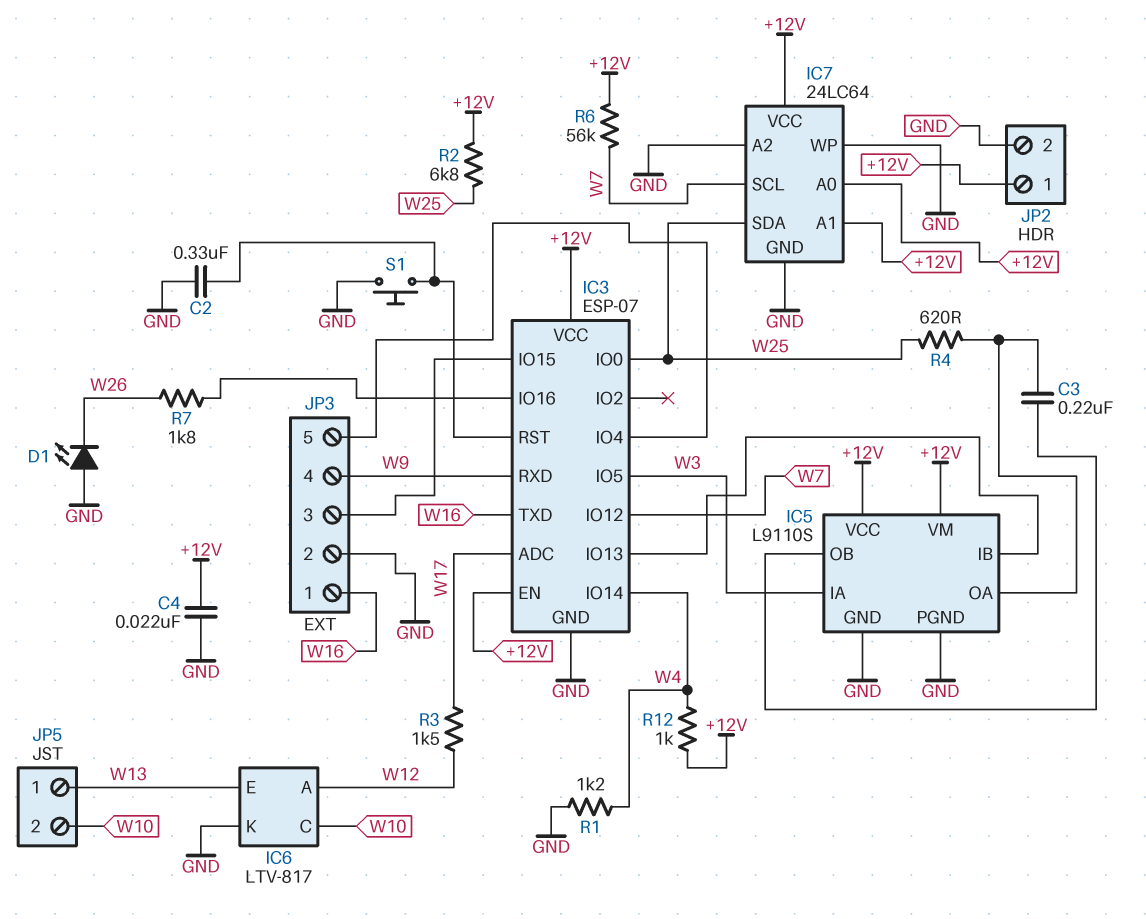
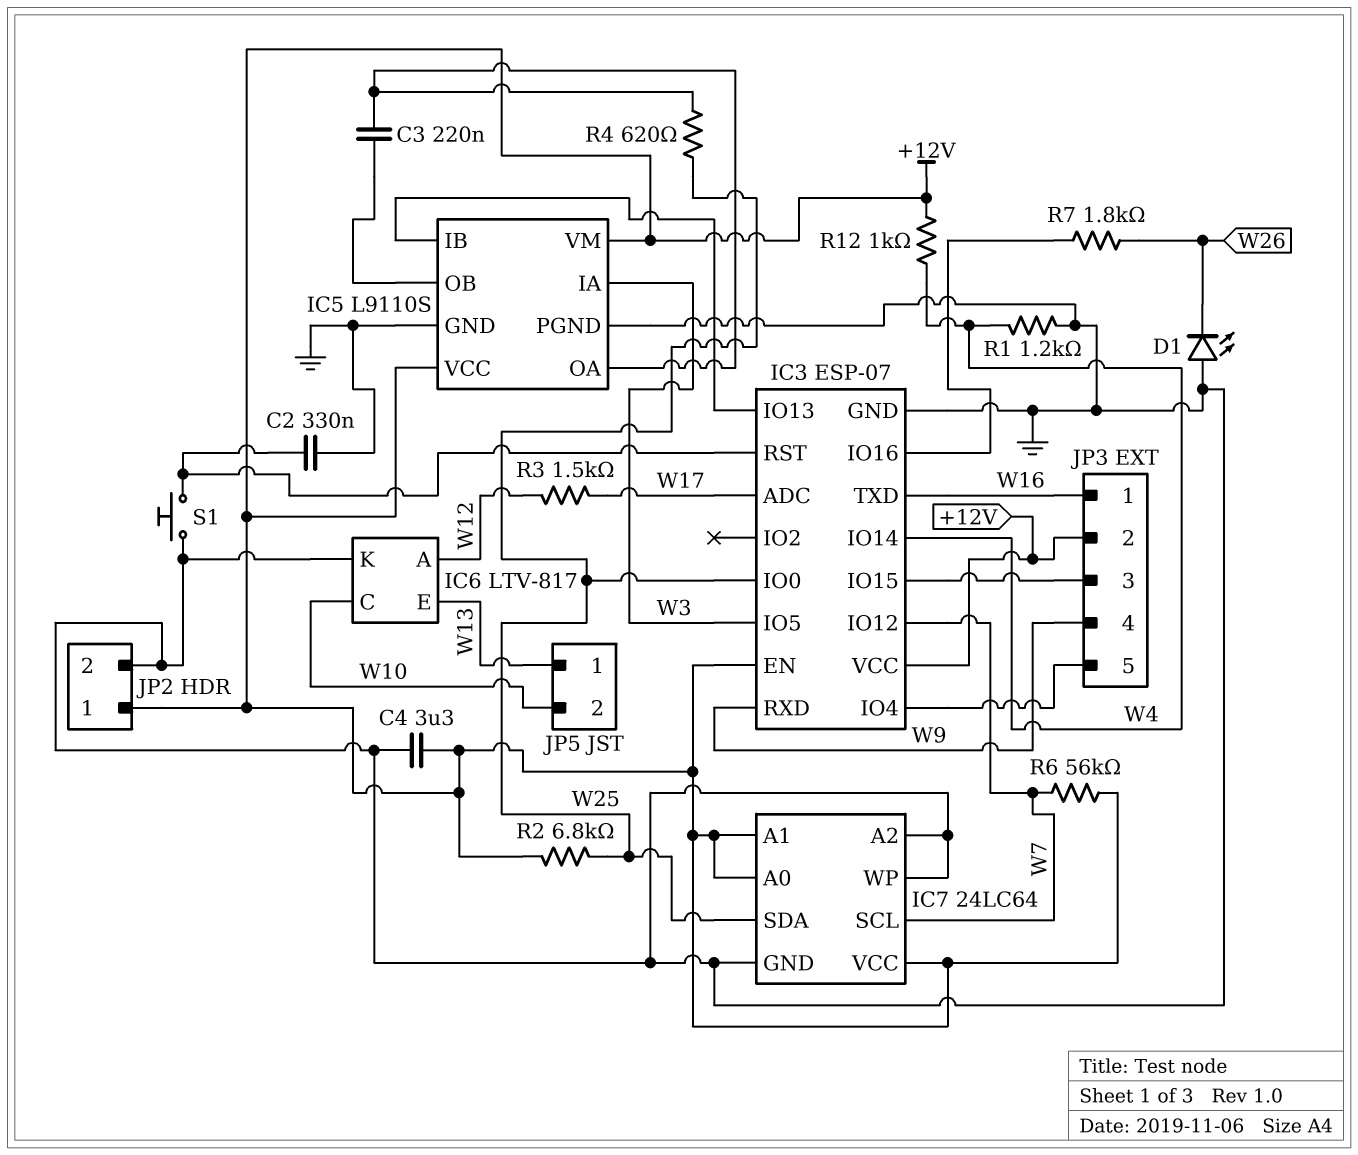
C4: 22nF (+12V, GND) -> 3.3uF (+12V, GND)
JP3 pin 2: GND -> +12V

